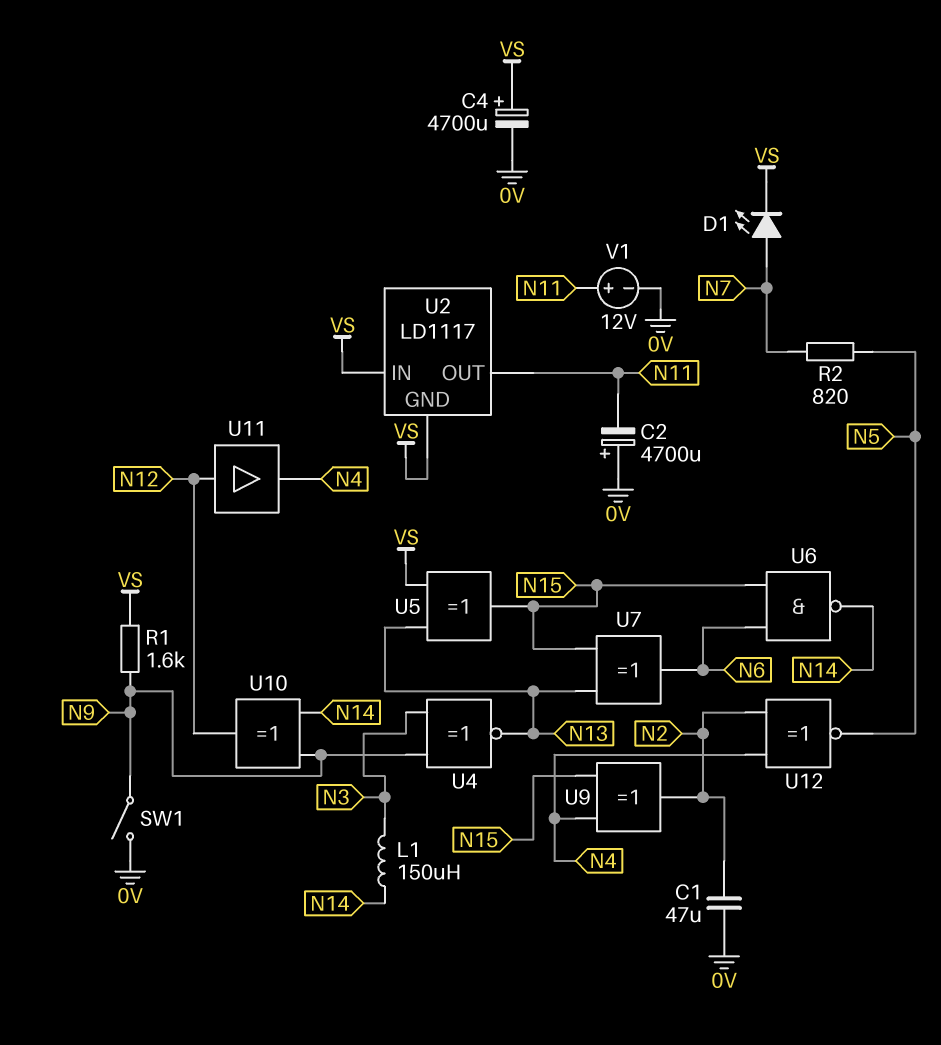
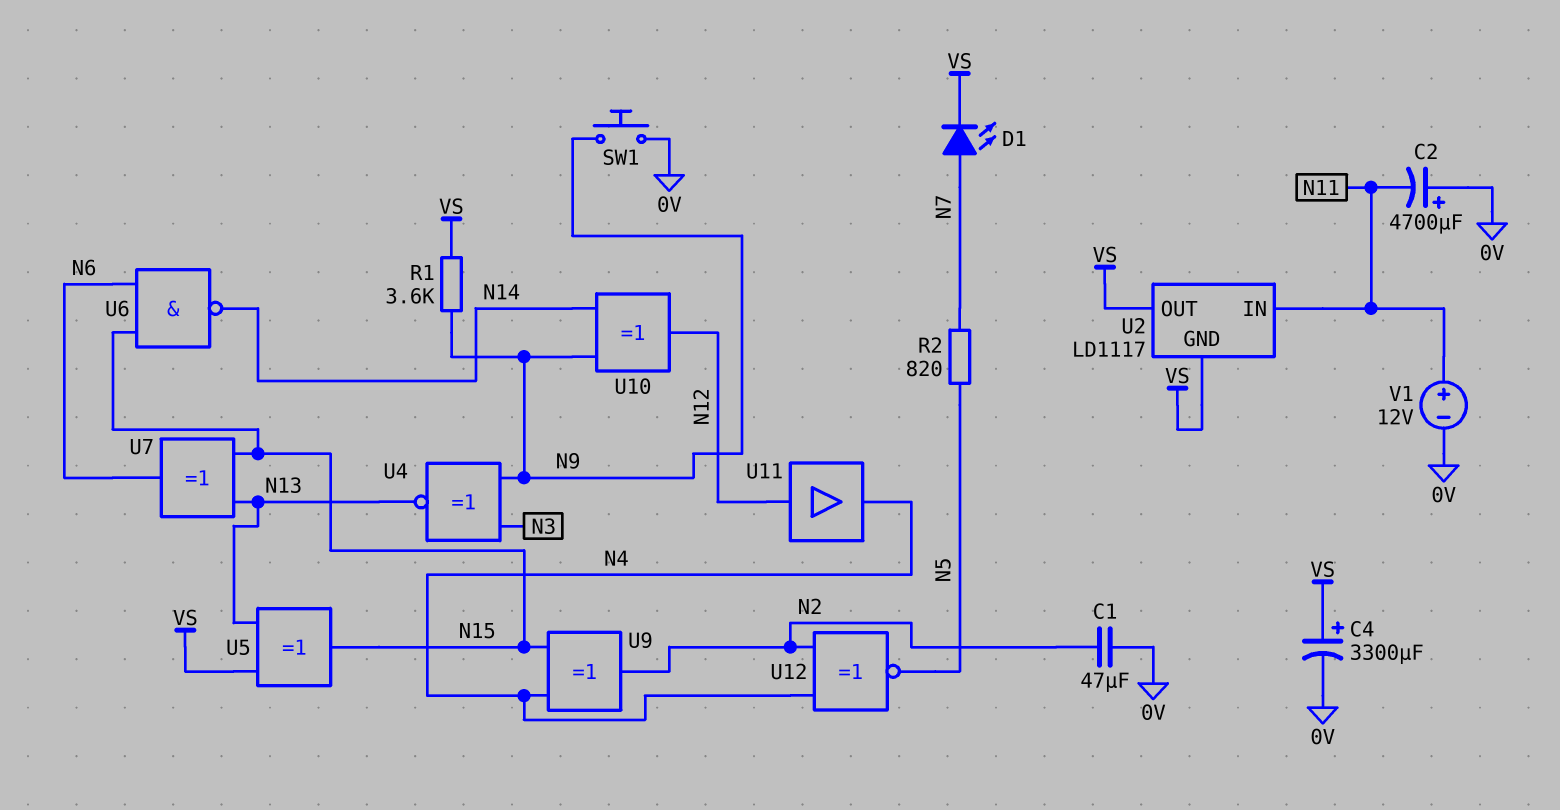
C4: 4700uF (plus VS, minus 0V) -> 3300uF (plus VS, minus 0V)
L1: 150uH (N3, N14) -> none
R1: 1.6k (N9, VS) -> 3.6k (N9, VS)
SW1: switch (0V, N9) -> button (0V, N9)
U2 pin IN: VS -> N11
U2 pin OUT: N11 -> VS

